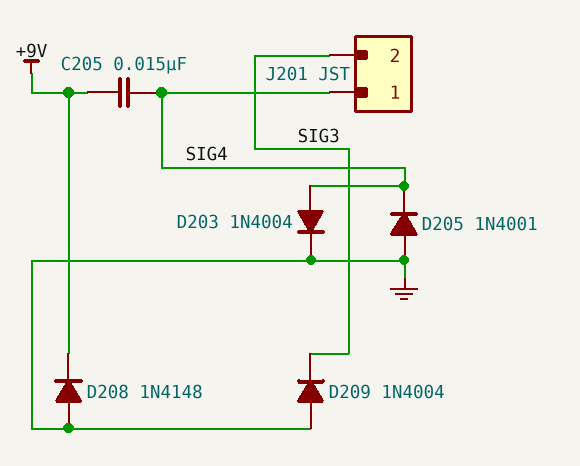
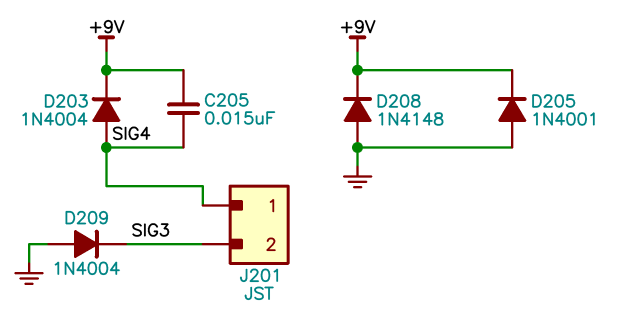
D203: diode 1N4004 (A SIG4, K GND) -> diode 1N4004 (A SIG4, K +9V)
D205: diode 1N4001 (A GND, K SIG4) -> diode 1N4001 (A GND, K +9V)

